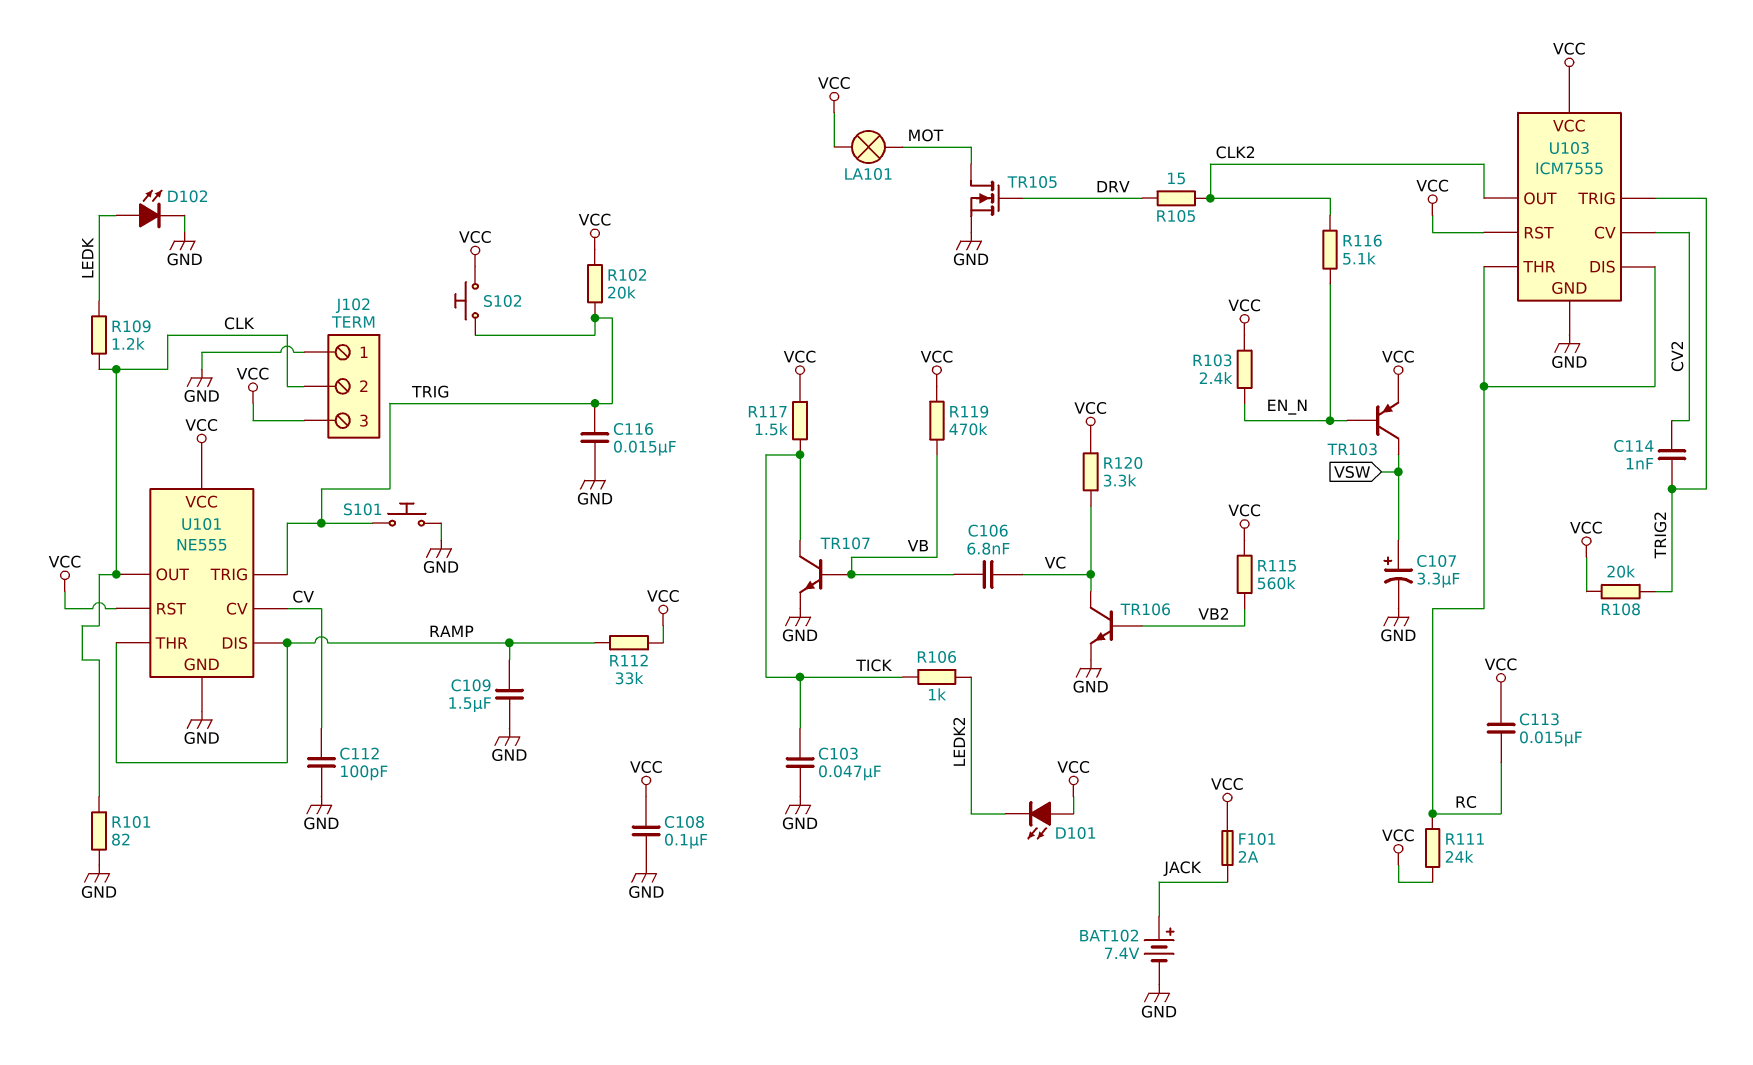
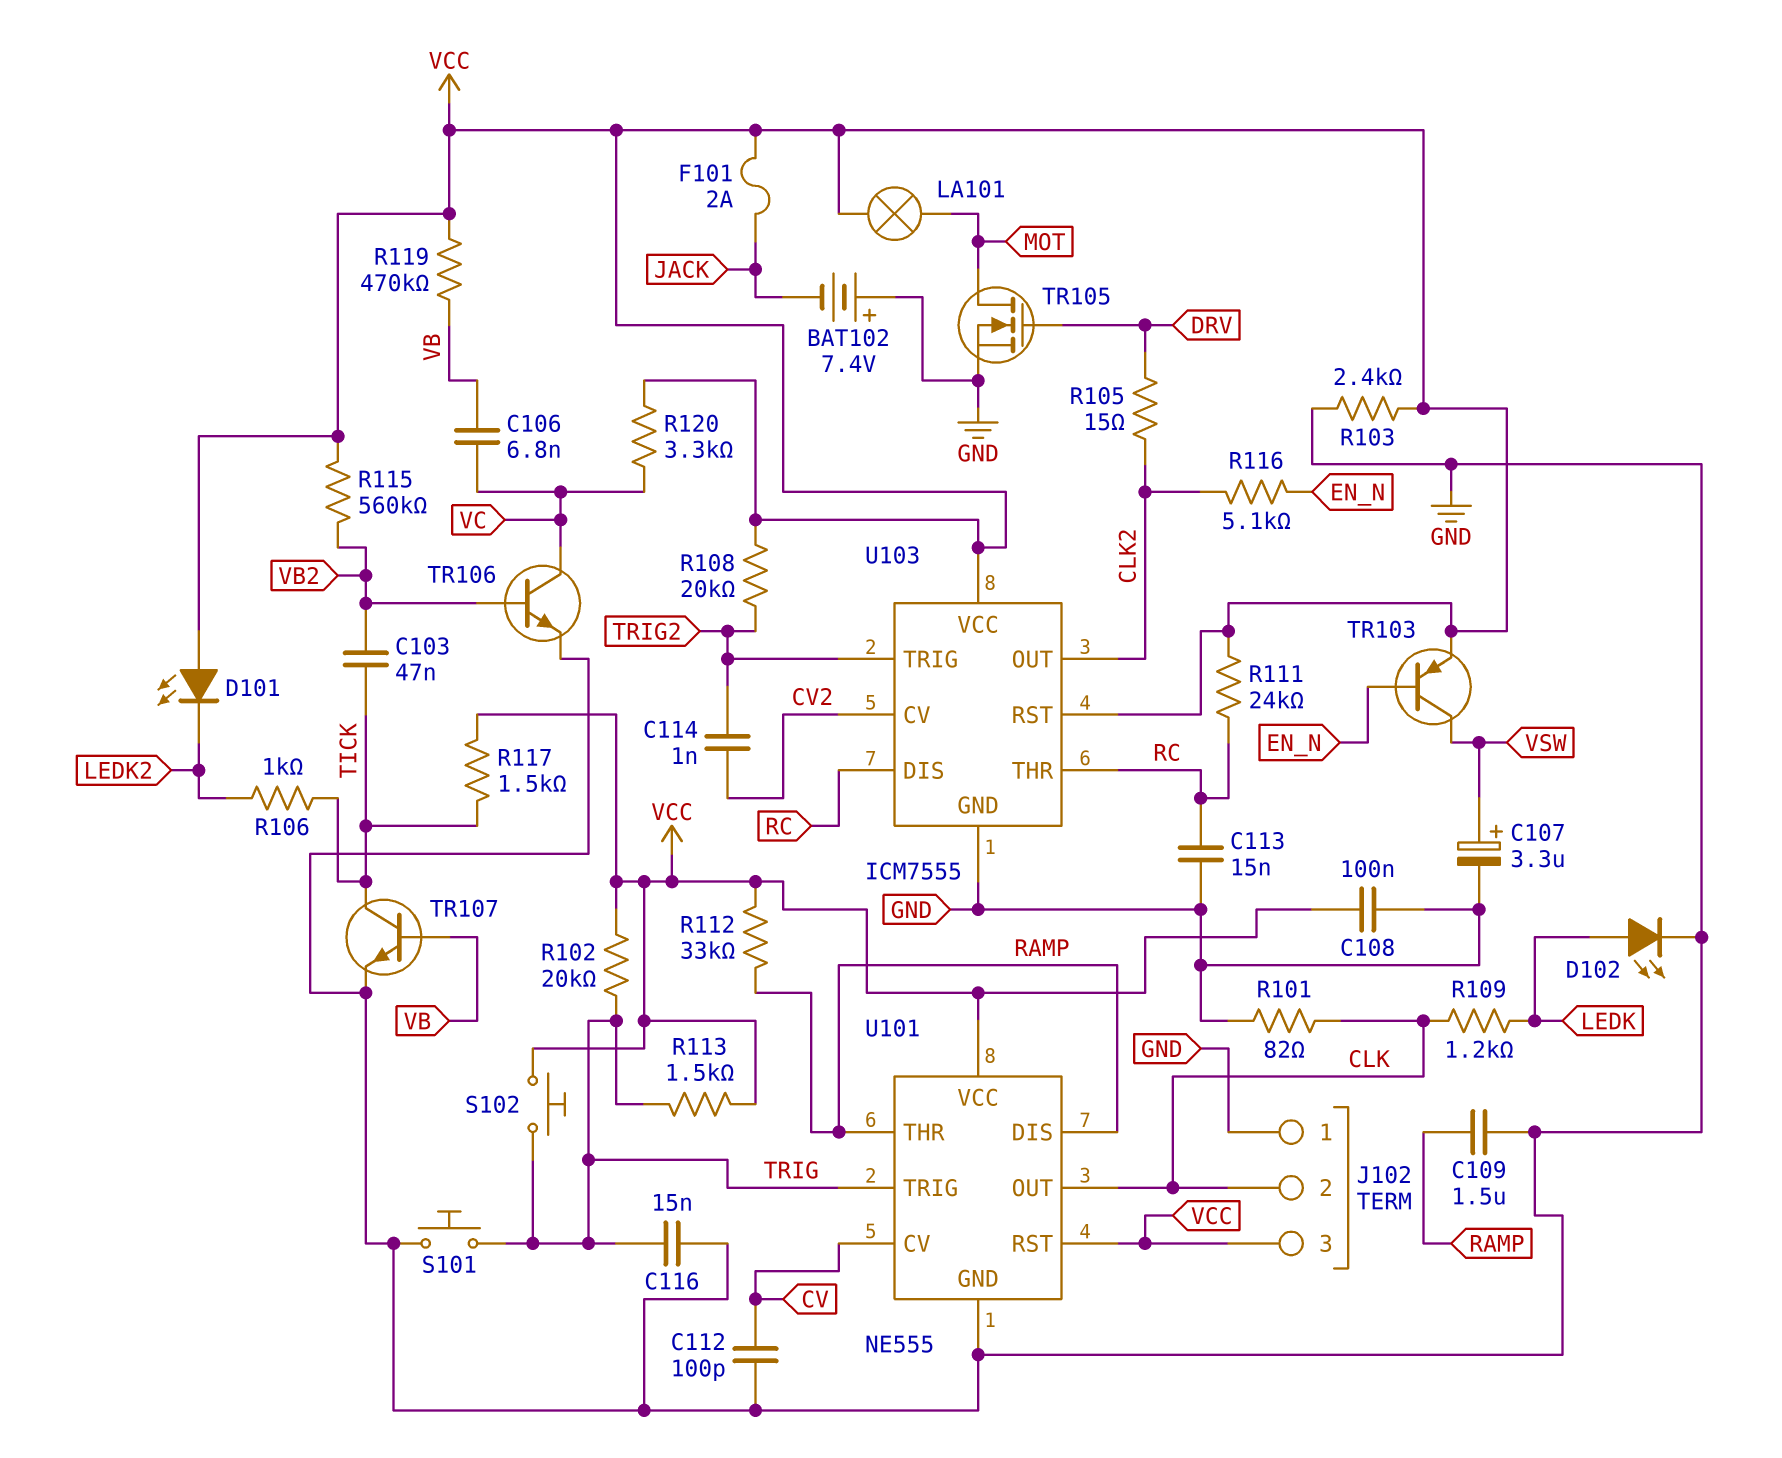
BAT102: 7.4V (plus JACK, minus GND) -> 7.4V (plus GND, minus JACK)
C103: 47nF (GND, TICK) -> 47nF (TICK, VB2)
C113: 15nF (RC, VCC) -> 15nF (GND, RC)
R103: 2.4k (EN_N, VCC) -> 2.4k (GND, VCC)
R113: none -> 1.5k (TRIG, VCC)

